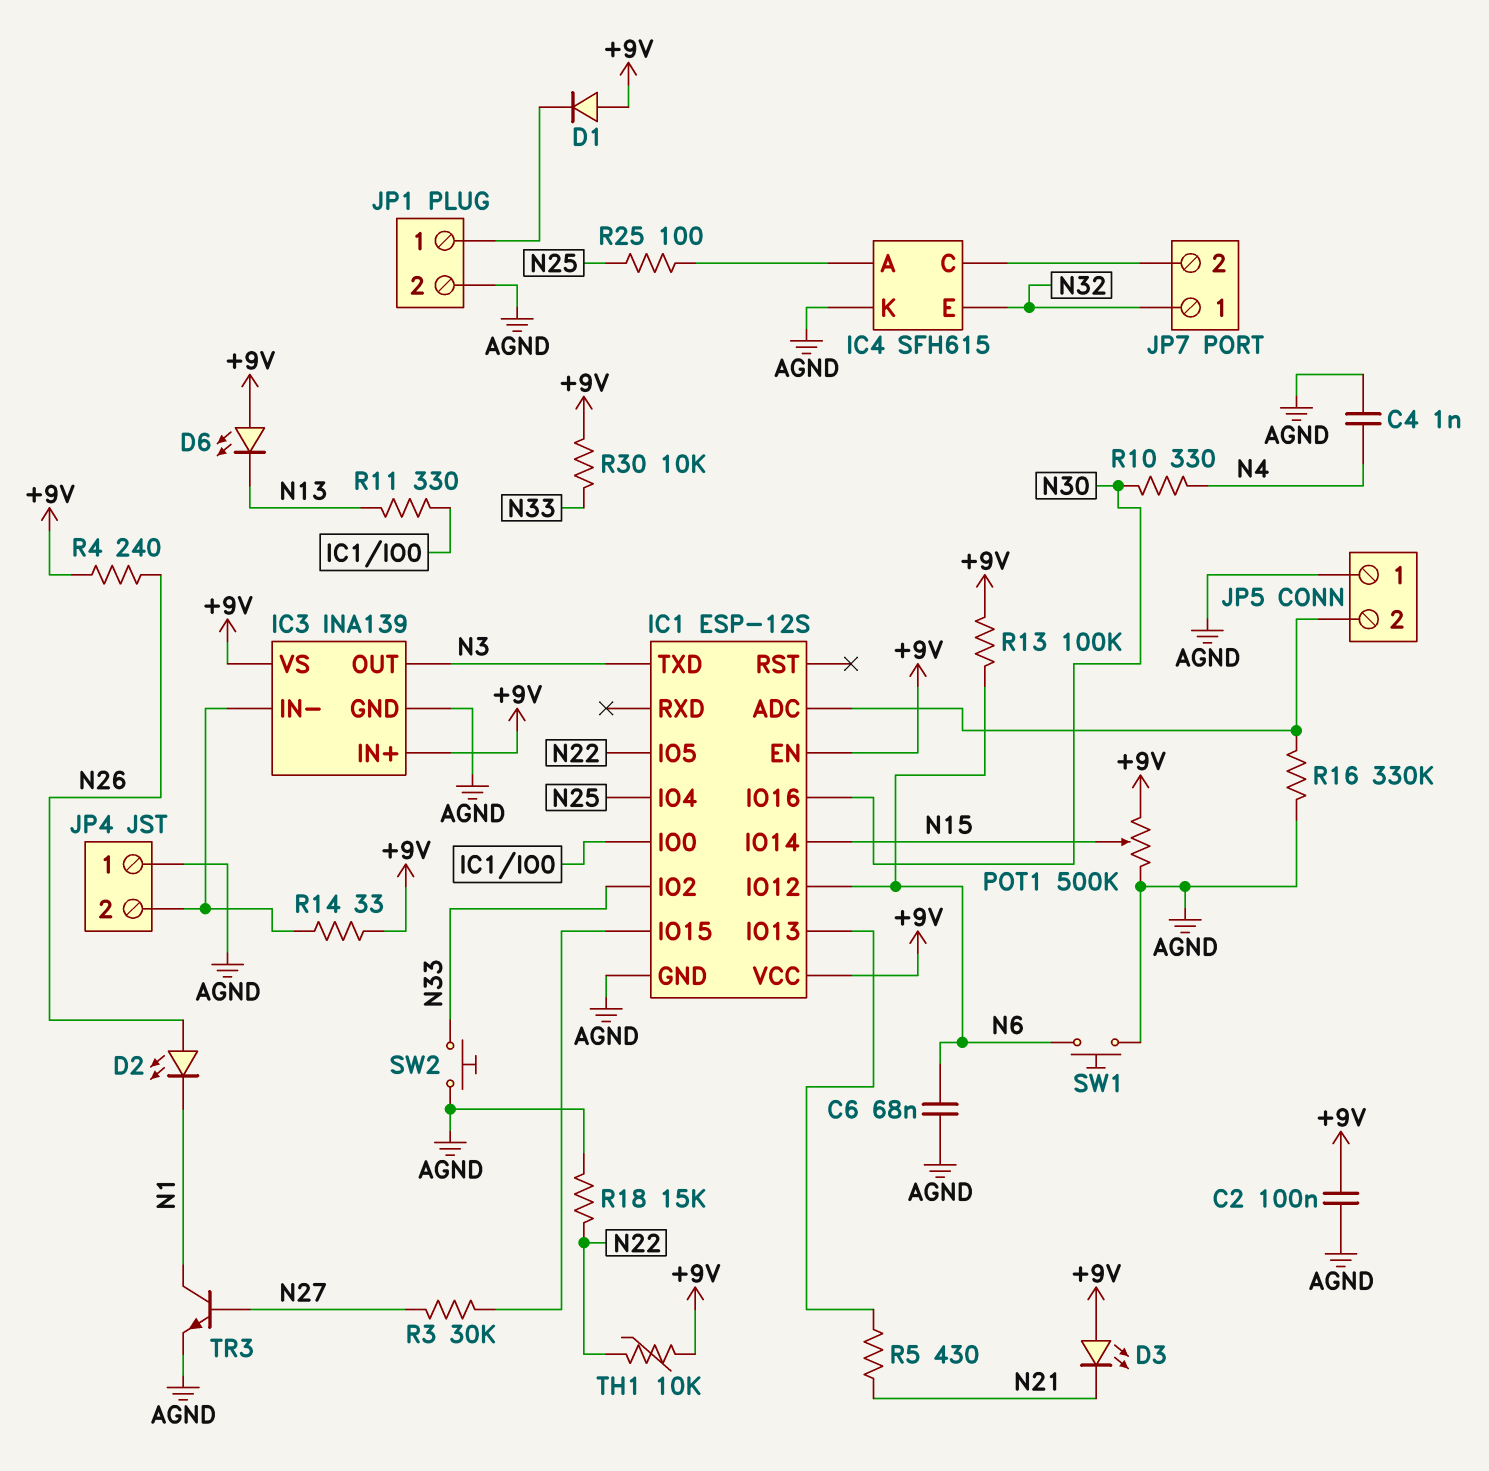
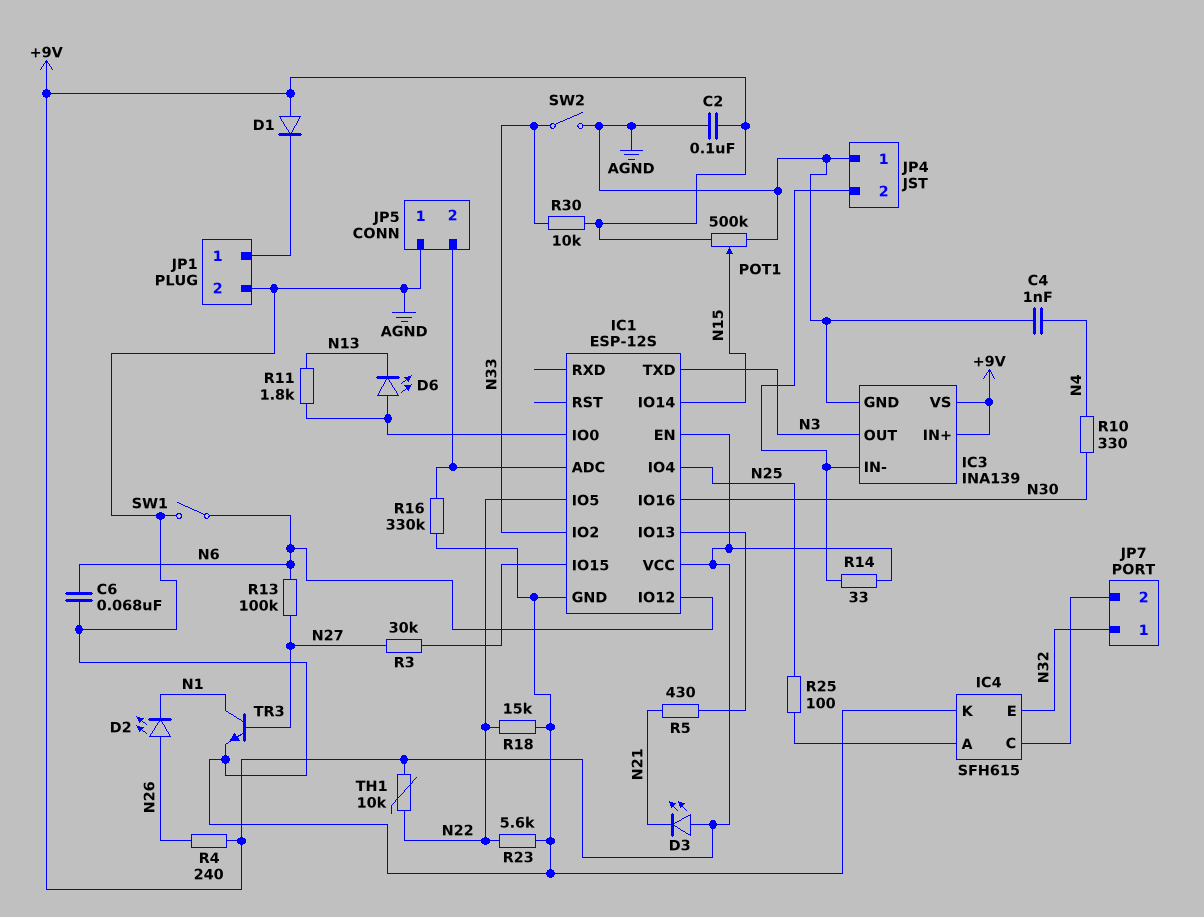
D6: LED (A +9V, K N13) -> LED (A IC1/IO0, K N13)
R11: 330 (IC1/IO0, N13) -> 1.8k (IC1/IO0, N13)
R13: 100k (+9V, N6) -> 100k (N6, N27)
R23: none -> 5.6k (AGND, N22)
SW1: button (AGND, N6) -> switch (AGND, N6)
SW2: button (AGND, N33) -> switch (AGND, N33)

